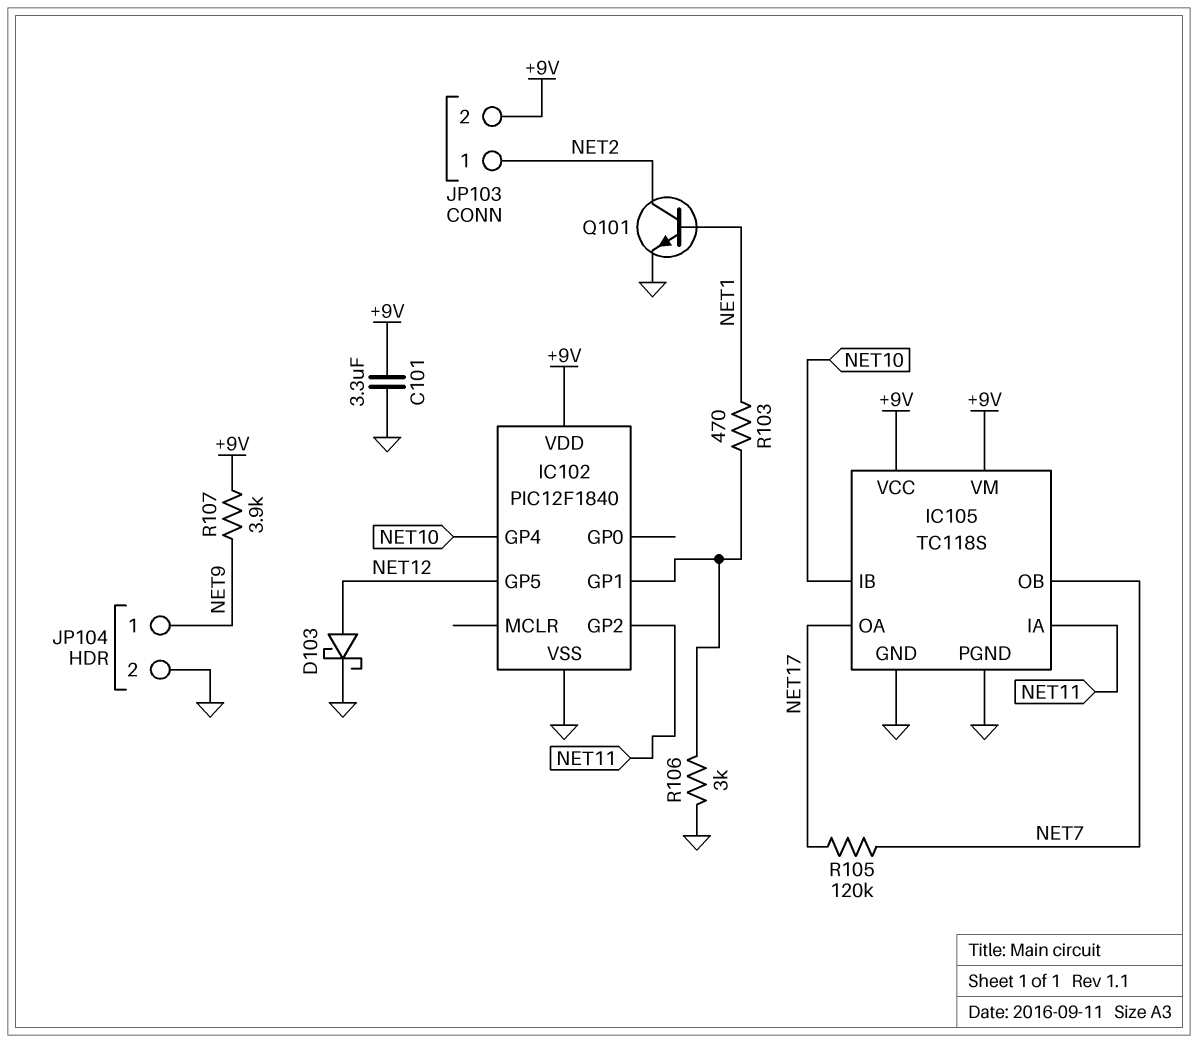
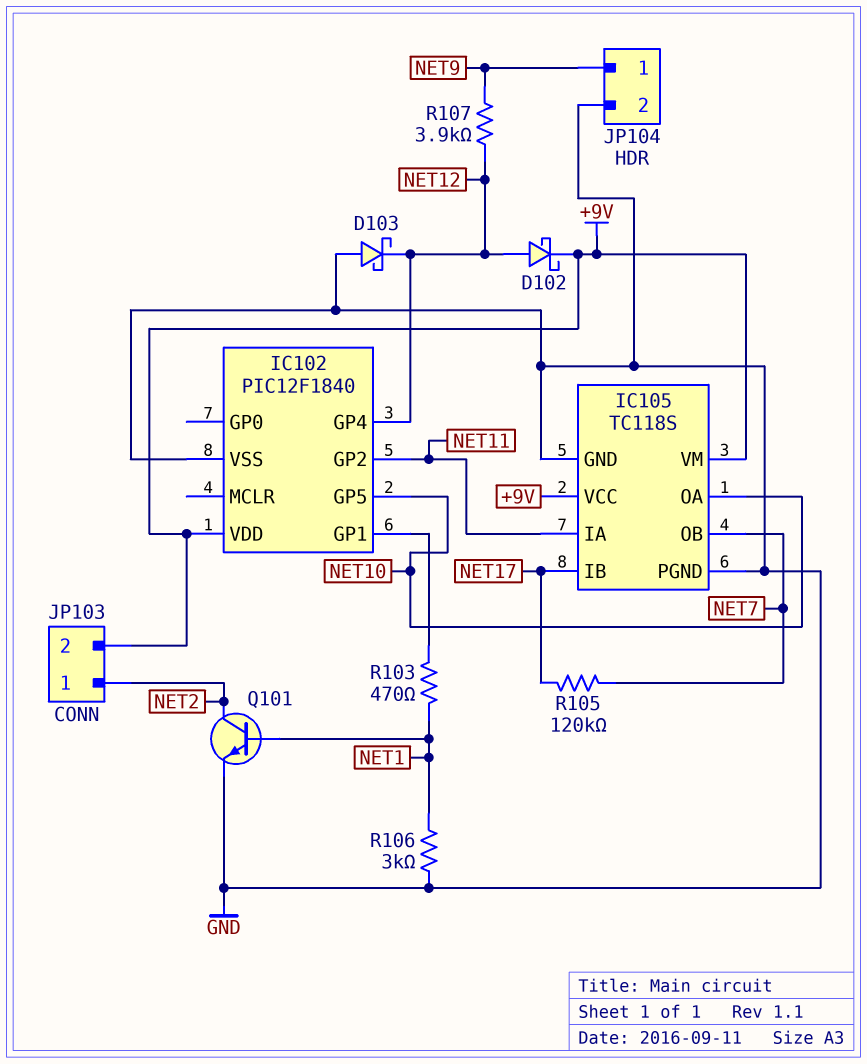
C101: 3.3uF (+9V, GND) -> none
D102: none -> schottky (A NET12, K +9V)
D103: schottky (A NET12, K GND) -> schottky (A GND, K NET12)
IC102 pin GP4: NET10 -> NET12
IC102 pin GP5: NET12 -> NET10
IC105 pin IB: NET10 -> NET17
IC105 pin OA: NET17 -> NET10
R106: 3k (GND, IC102/GP1) -> 3k (GND, NET1)
R107: 3.9k (+9V, NET9) -> 3.9k (NET9, NET12)

